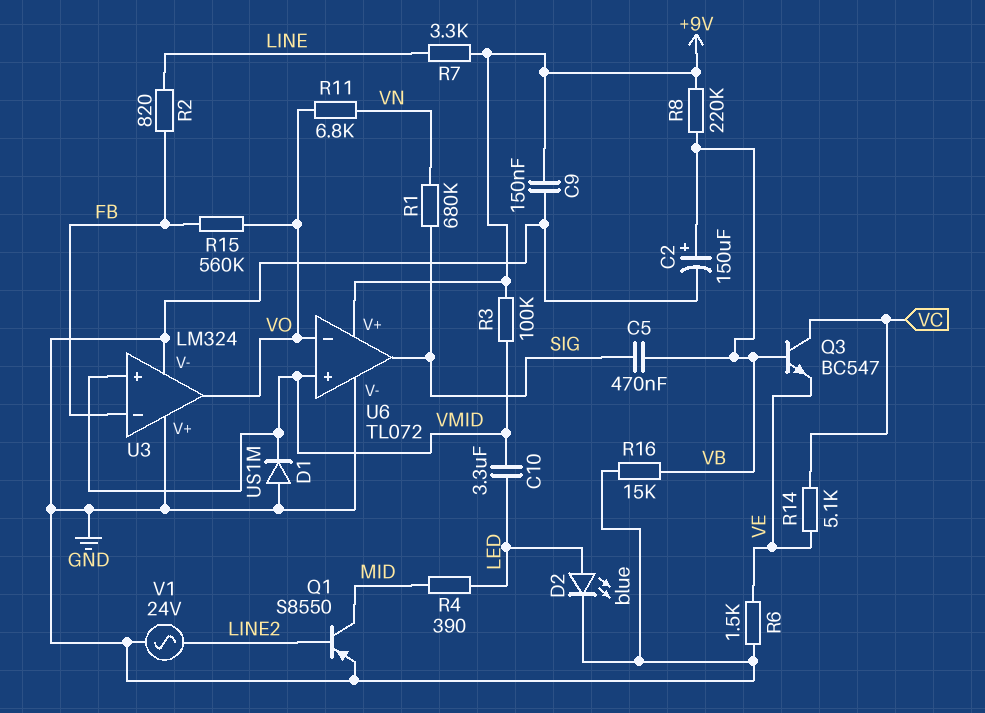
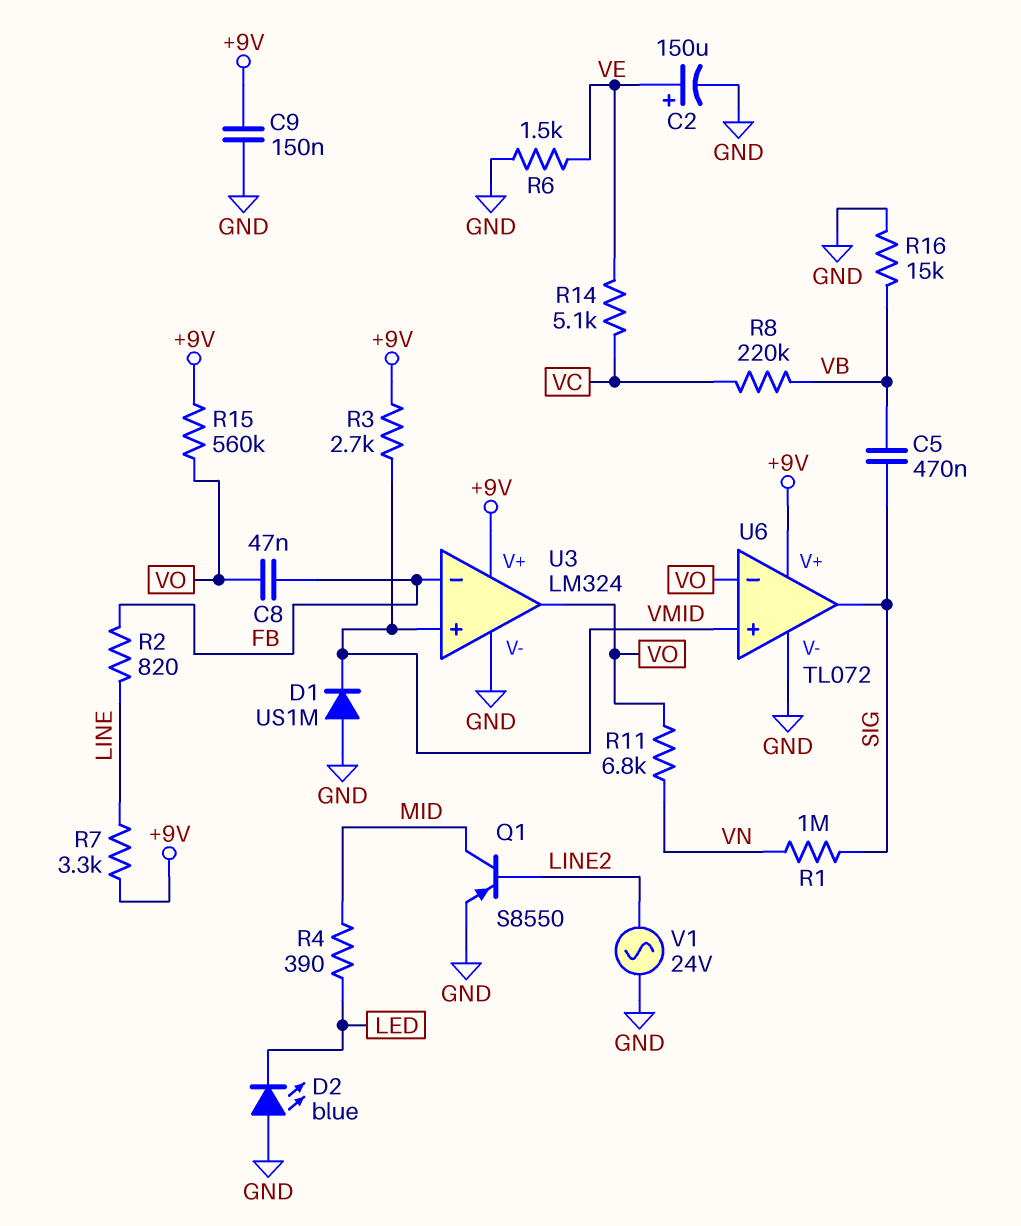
C2: 150uF (plus VB, minus GND) -> 150uF (plus VE, minus GND)
C8: none -> 47nF (FB, VO)
C10: 3.3uF (LED, VMID) -> none
D2: LED blue (A LED, K GND) -> LED blue (A GND, K LED)
Q3: NPN BC547 (B VB, C VC, E VE) -> none
R1: 680k (SIG, VN) -> 1M (SIG, VN)
R3: 100k (+9V, VMID) -> 2.7k (+9V, VMID)
R8: 220k (+9V, VB) -> 220k (VB, VC)
R15: 560k (FB, VO) -> 560k (+9V, VO)
U3 pin V+: GND -> +9V

